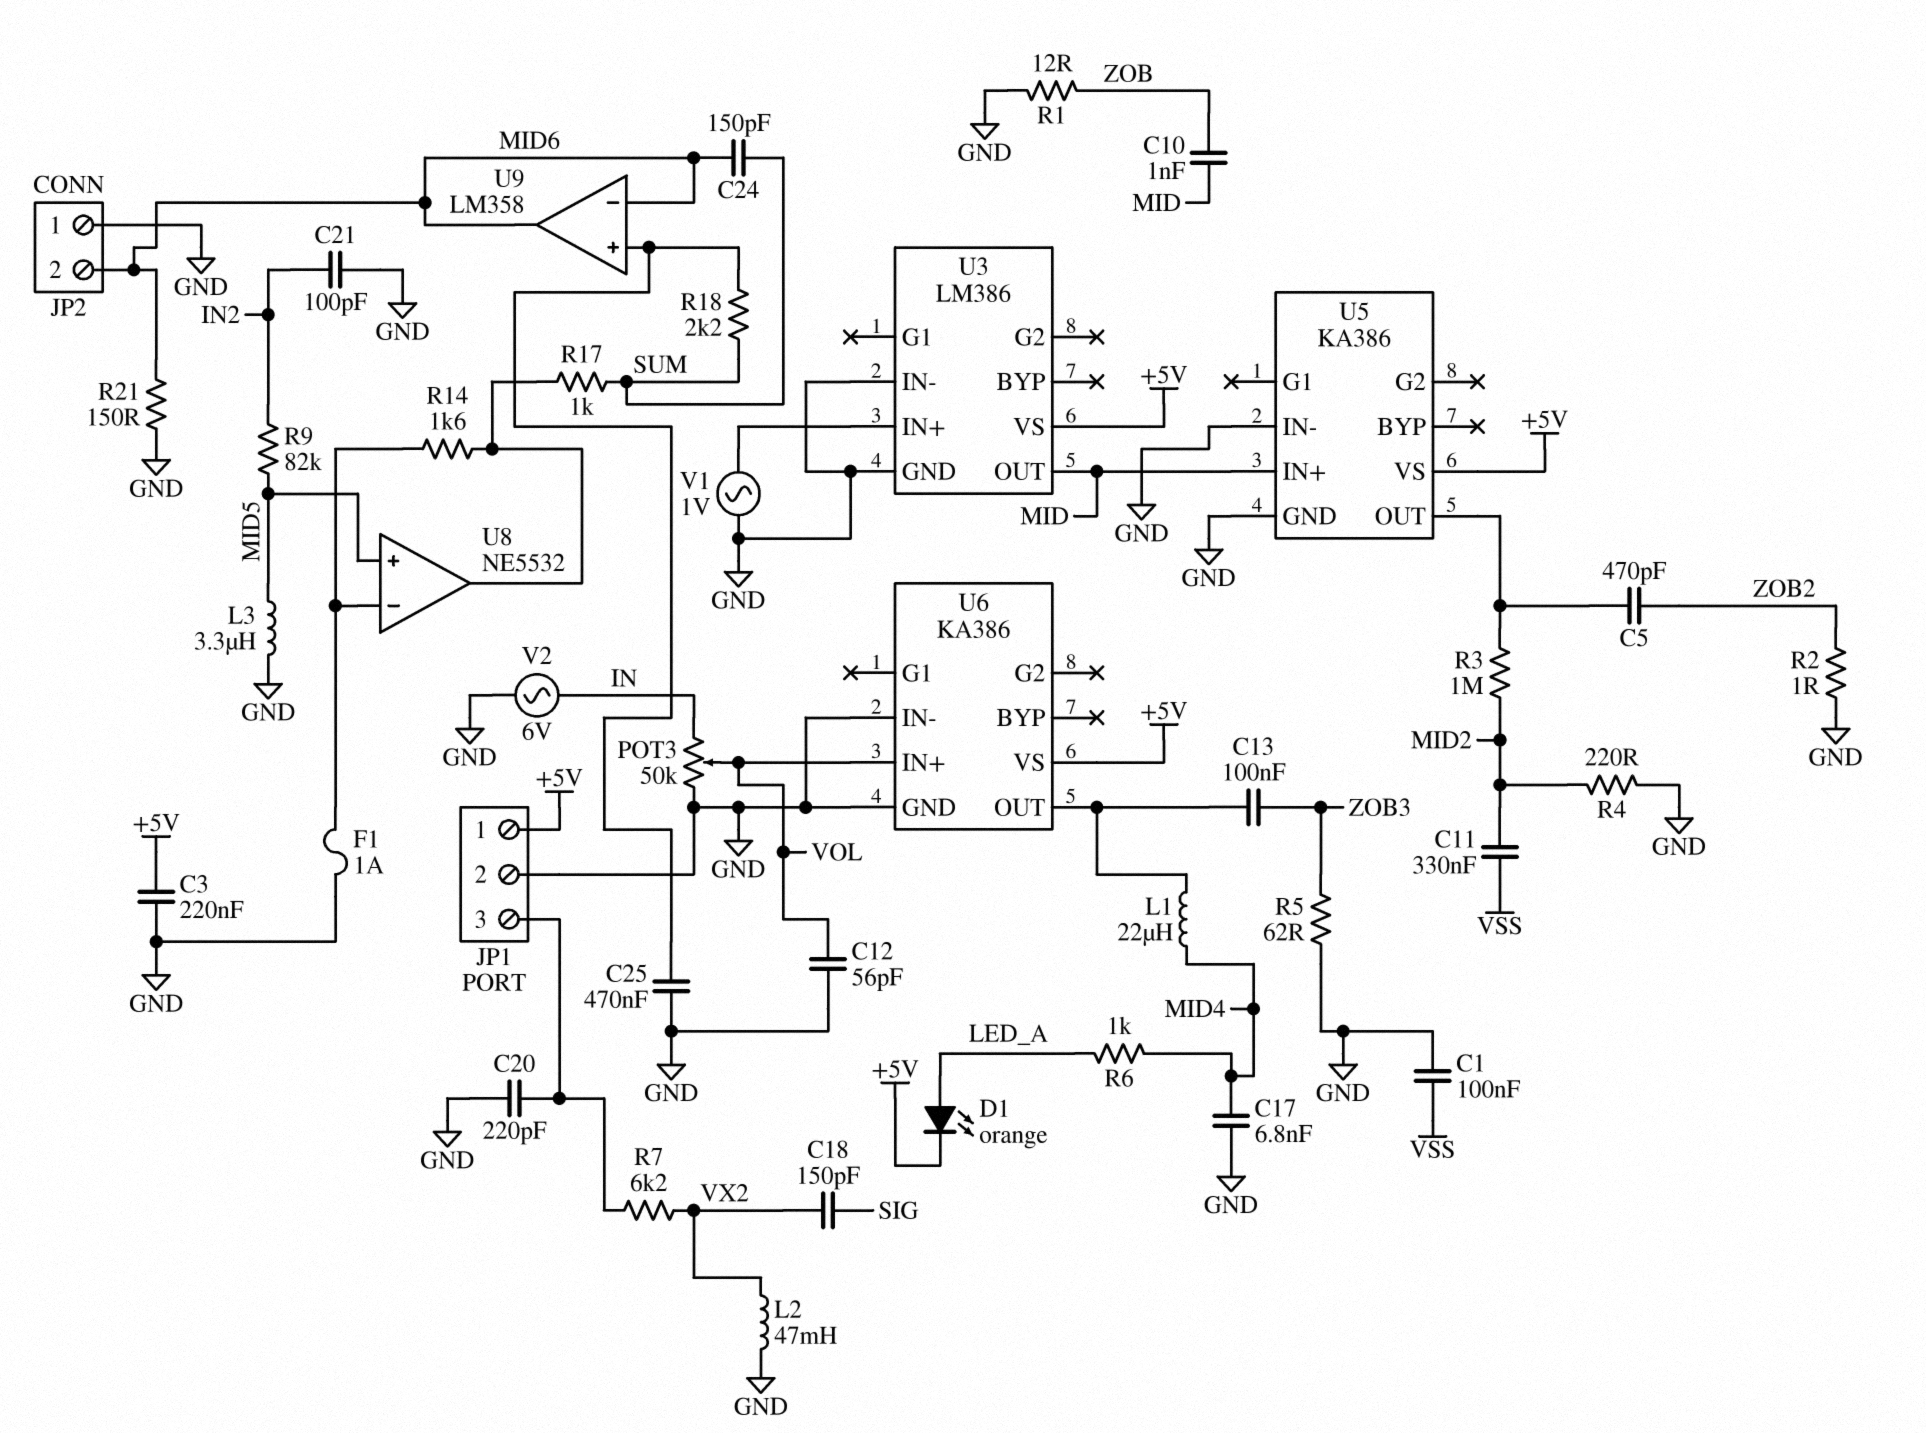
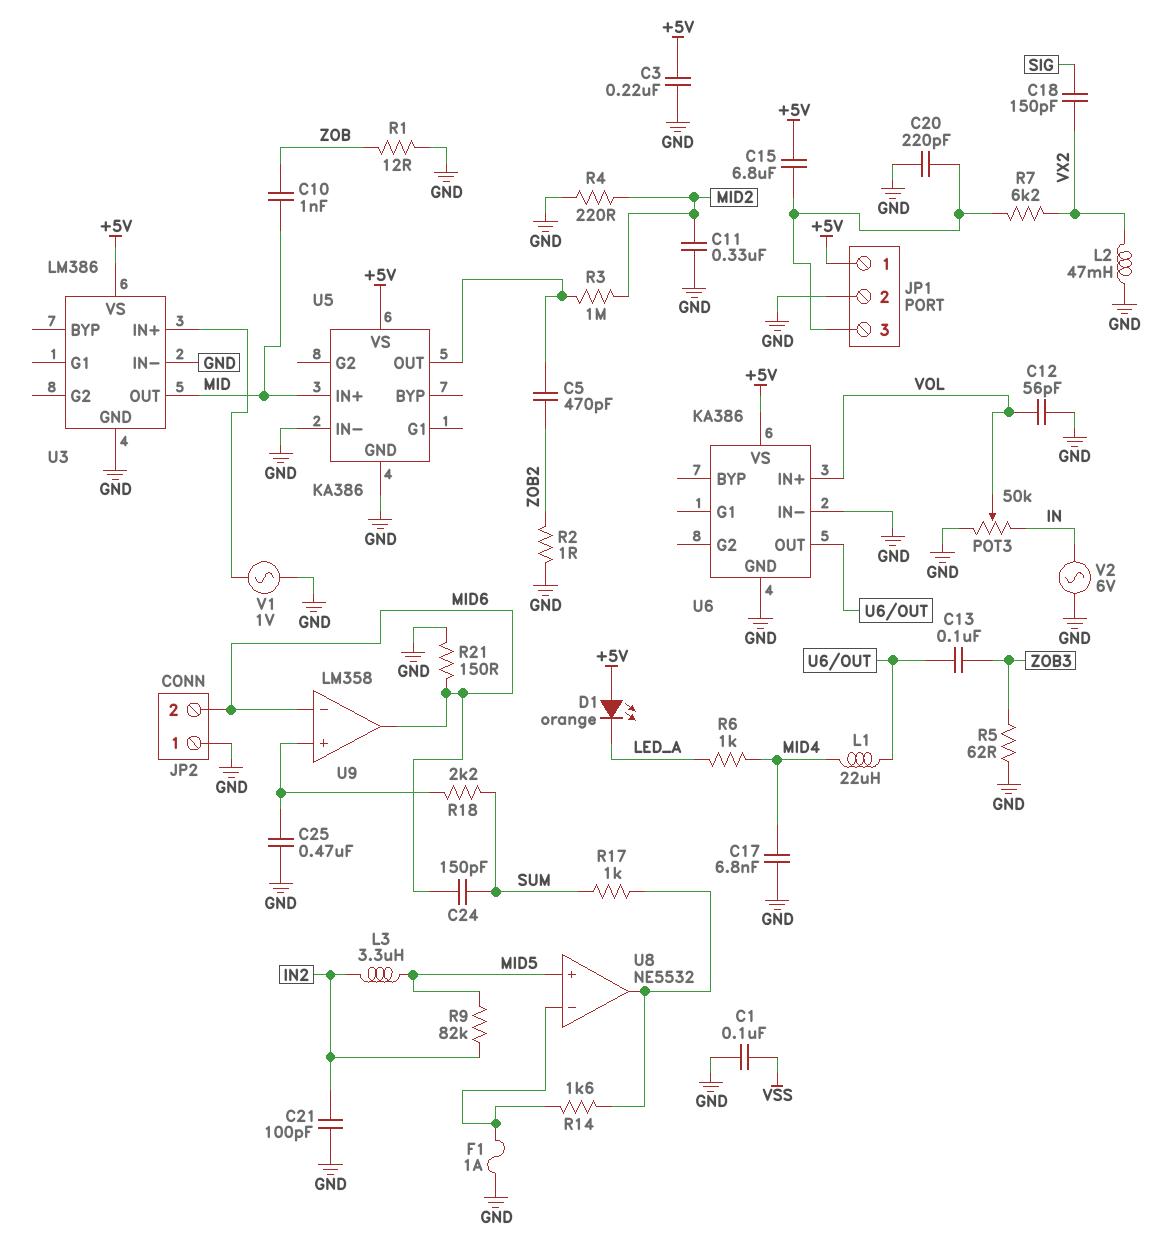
C11: 330nF (MID2, VSS) -> 330nF (GND, MID2)
C15: none -> 6.8uF (+5V, JP1/3)
D1: LED orange (A LED_A, K +5V) -> LED orange (A +5V, K LED_A)
L3: 3.3uH (GND, MID5) -> 3.3uH (IN2, MID5)

